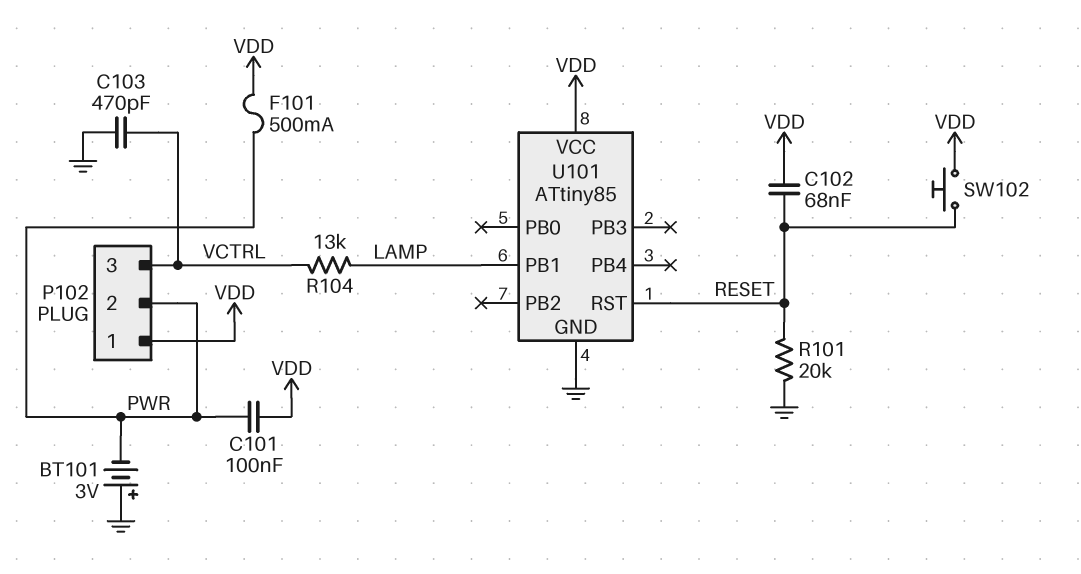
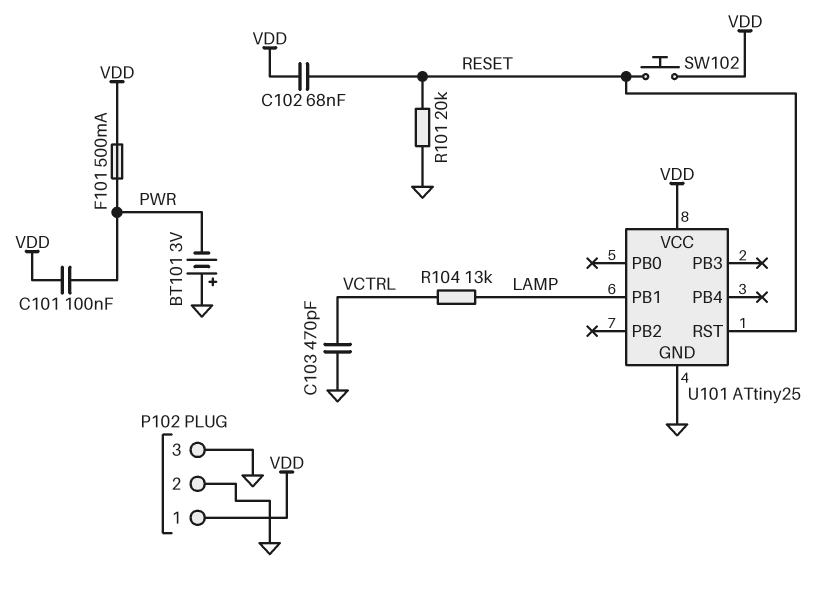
P102 pin 2: PWR -> GND
P102 pin 3: VCTRL -> GND
U101: ATtiny85 -> ATtiny25

